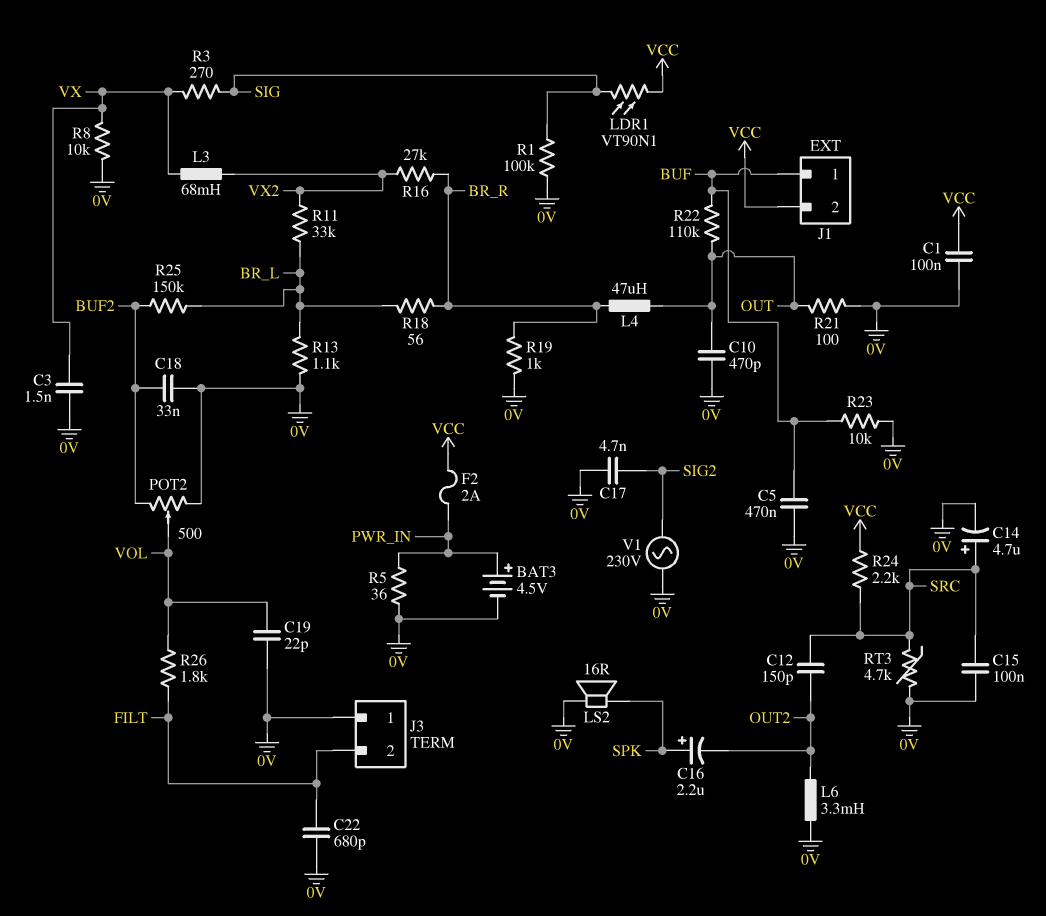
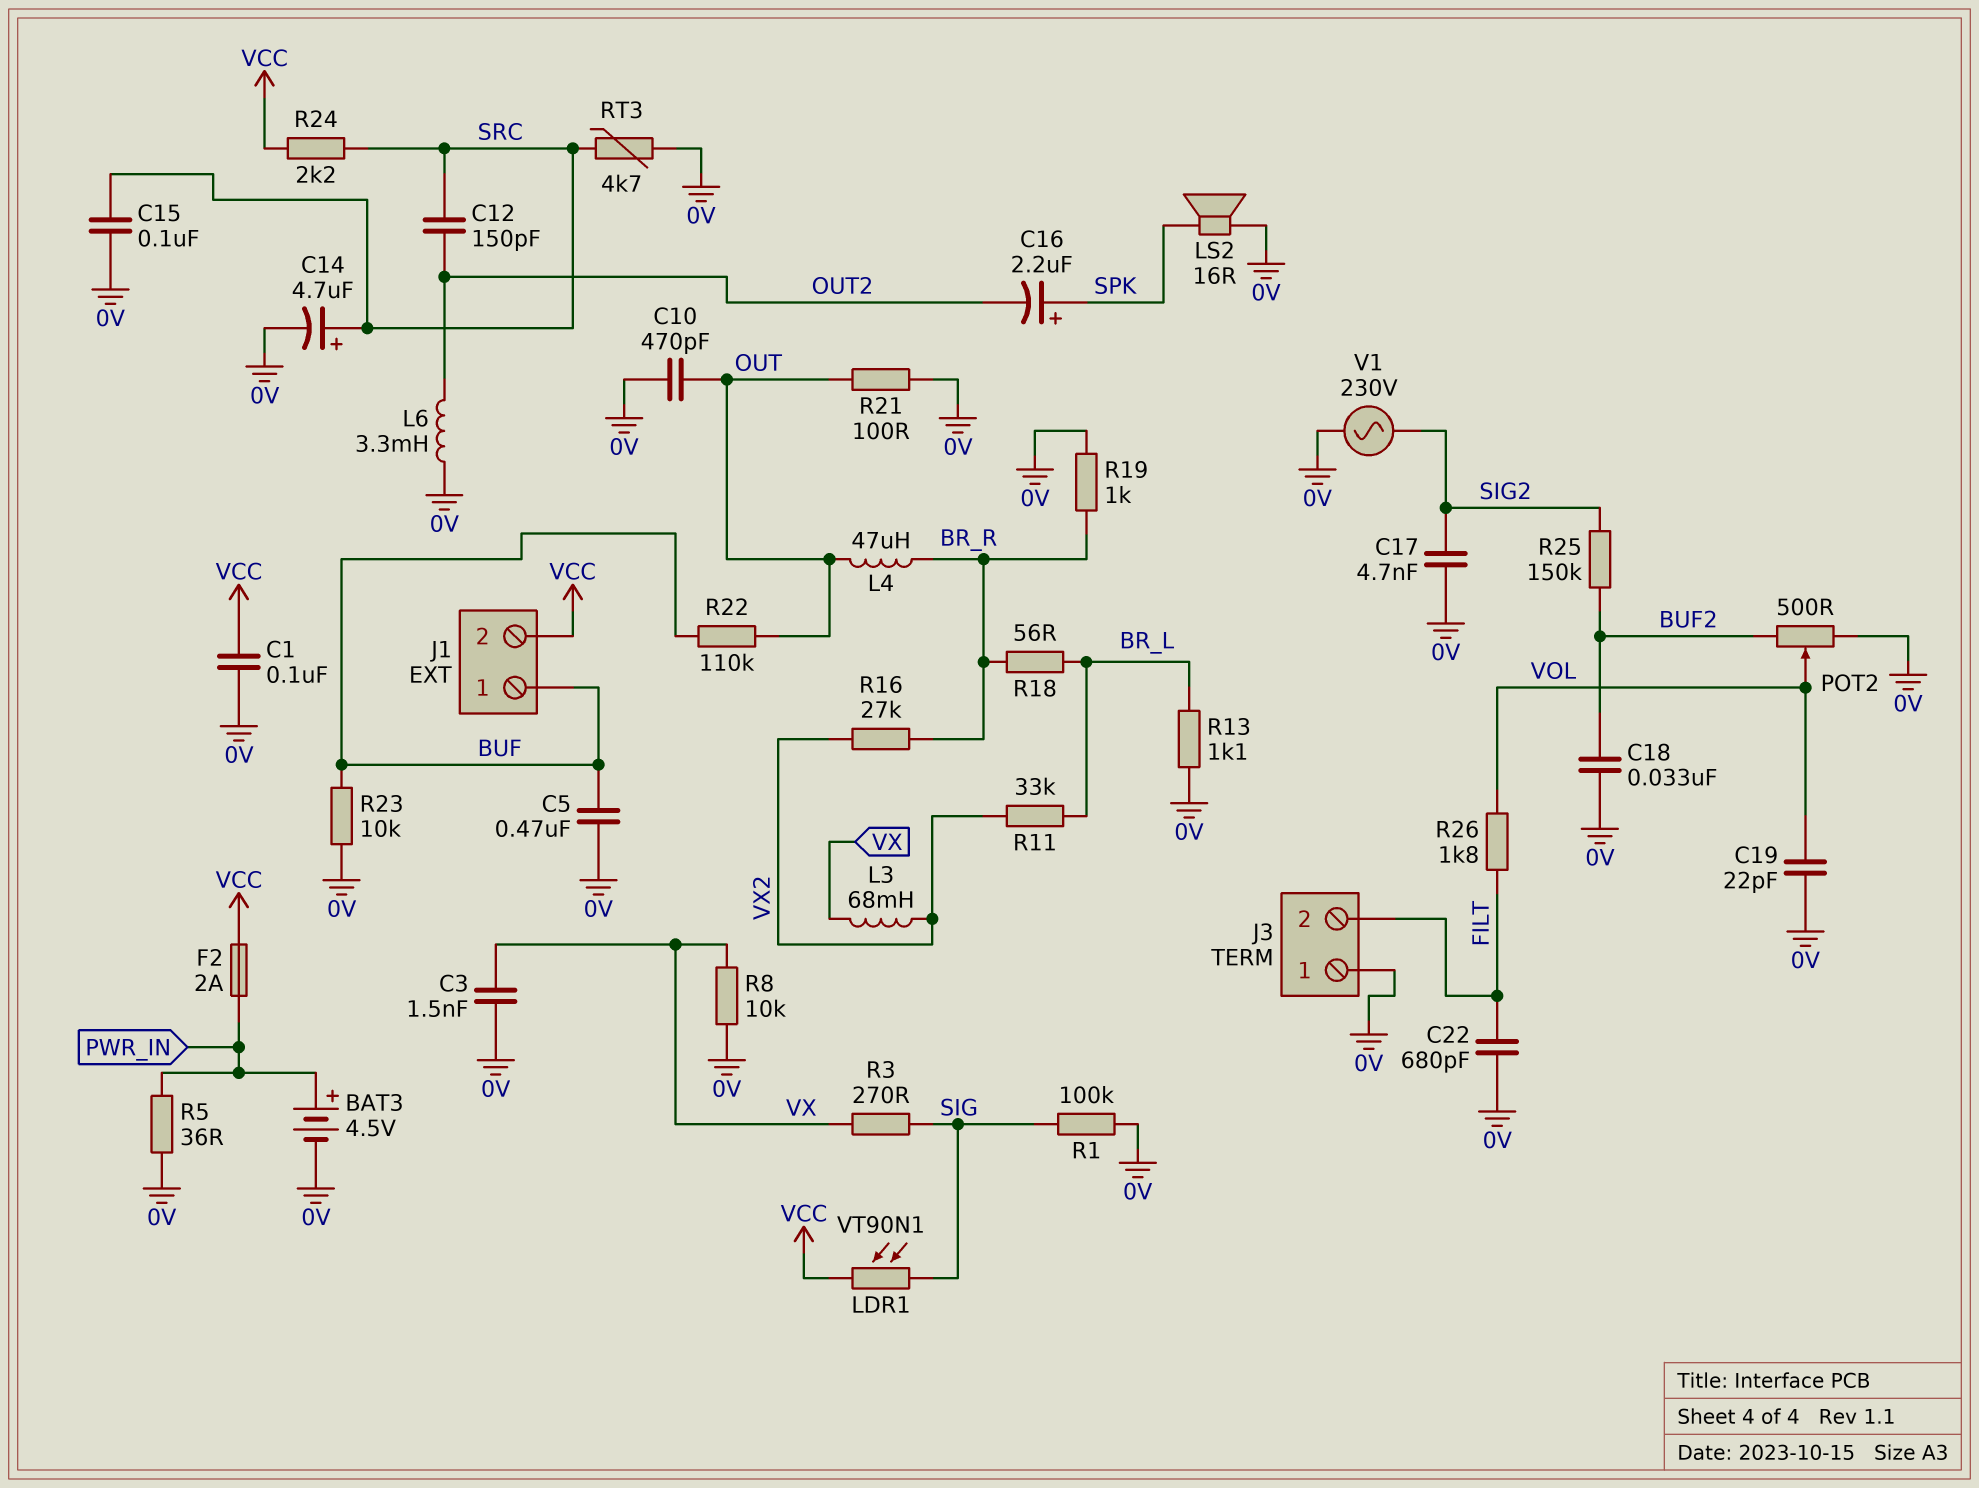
R25: 150k (BR_L, BUF2) -> 150k (BUF2, SIG2)

